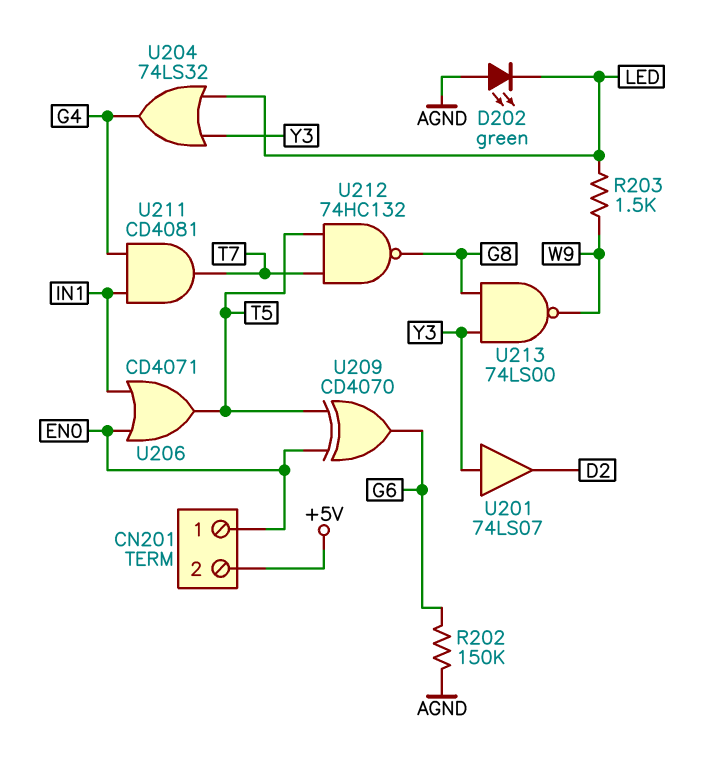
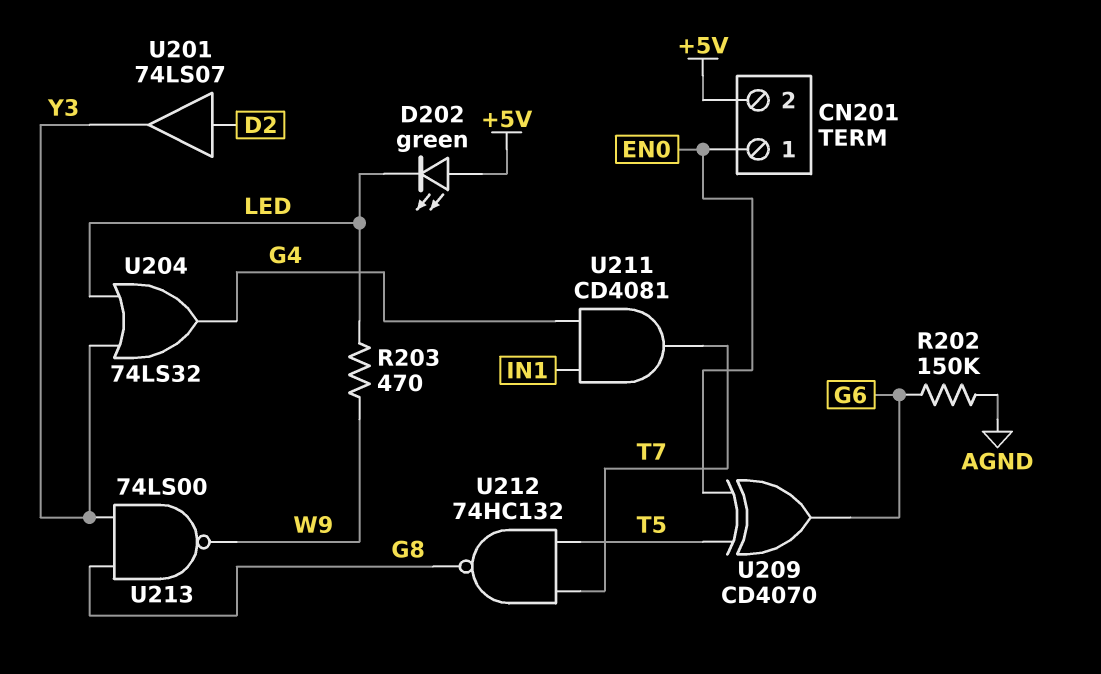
D202: LED green (A AGND, K LED) -> LED green (A +5V, K LED)
R203: 1.5k (LED, W9) -> 470 (LED, W9)
U201: buffer 74LS07 (in Y3, out D2) -> buffer 74LS07 (in D2, out Y3)
U206: OR CD4071 (in EN0, in IN1, out T5) -> none

